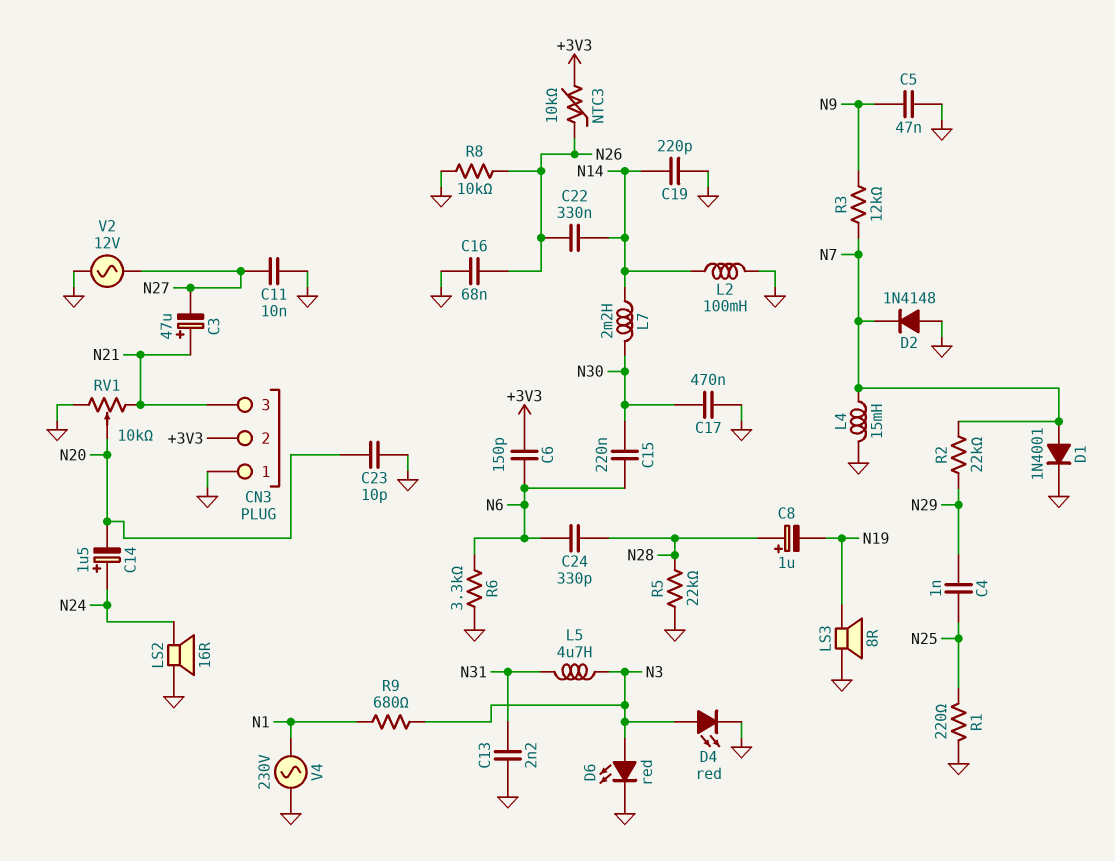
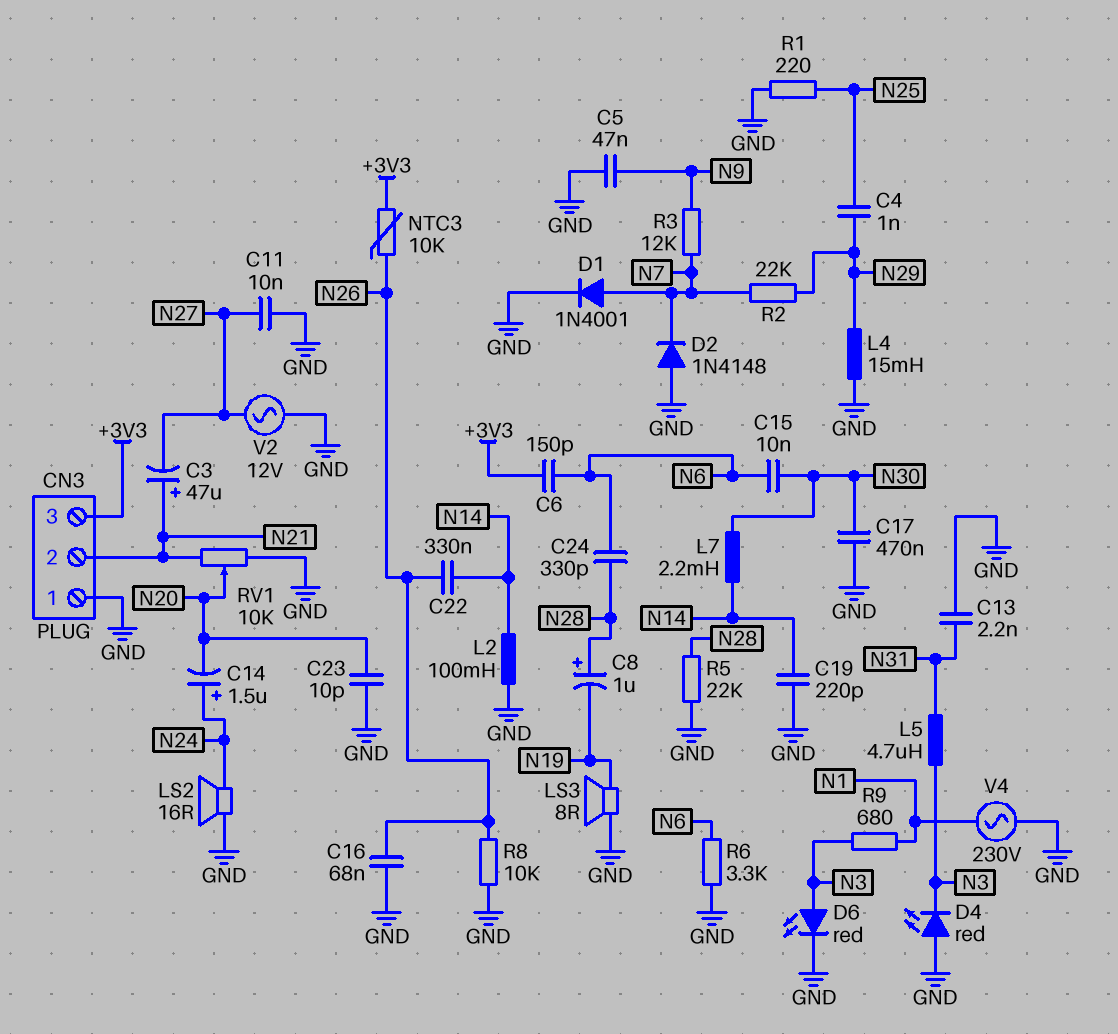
C15: 220nF (N6, N30) -> 10nF (N6, N30)
CN3 pin 2: +3V3 -> N21
CN3 pin 3: N21 -> +3V3
D4: LED red (A N3, K GND) -> LED red (A GND, K N3)
L4: 15mH (GND, N7) -> 15mH (GND, N29)

